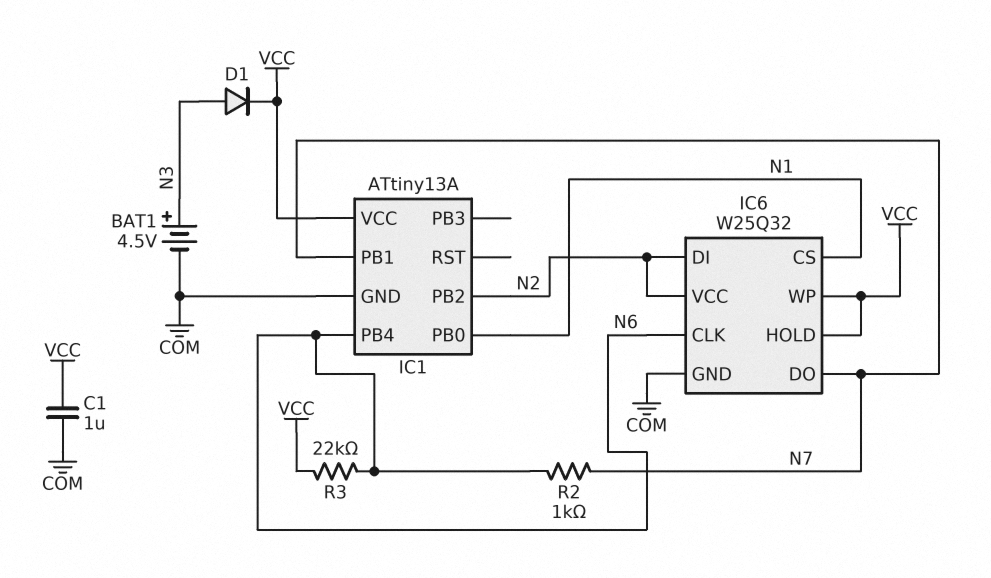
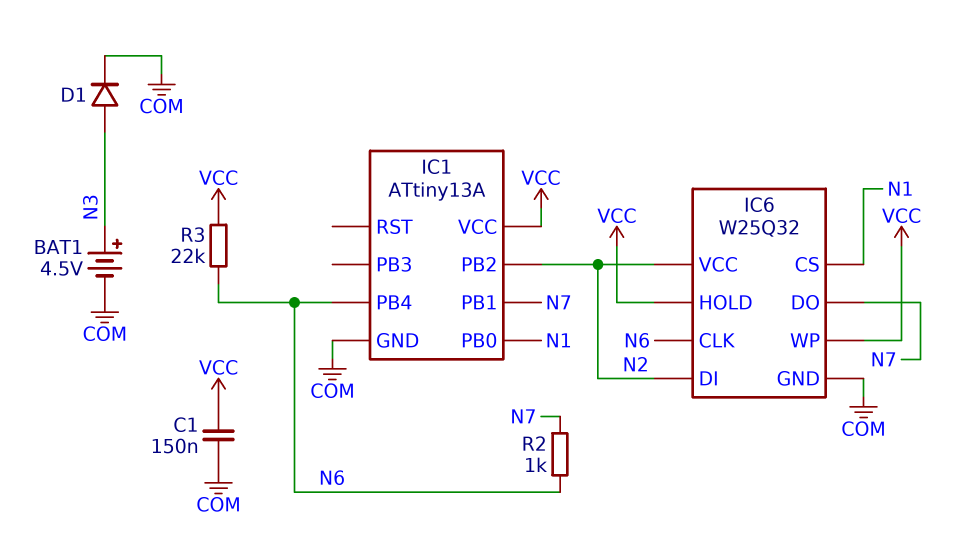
C1: 1uF (COM, VCC) -> 150nF (COM, VCC)
D1: diode (A N3, K VCC) -> diode (A N3, K COM)

